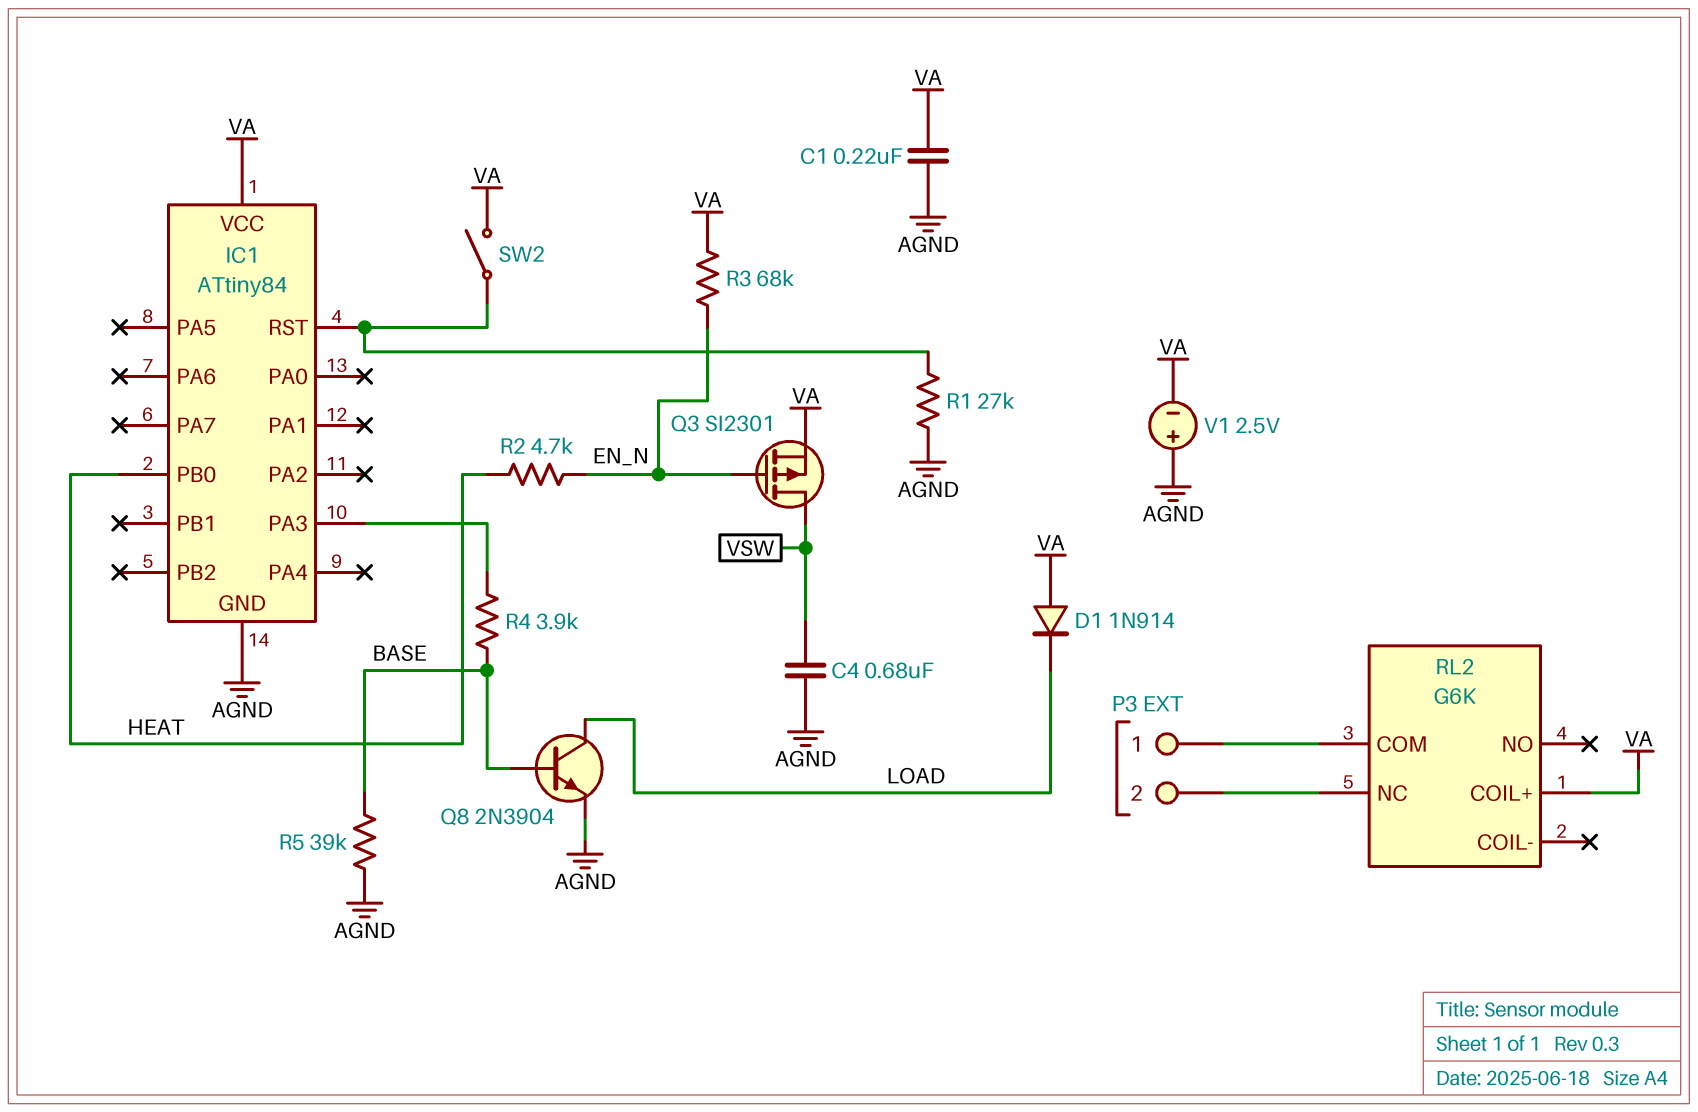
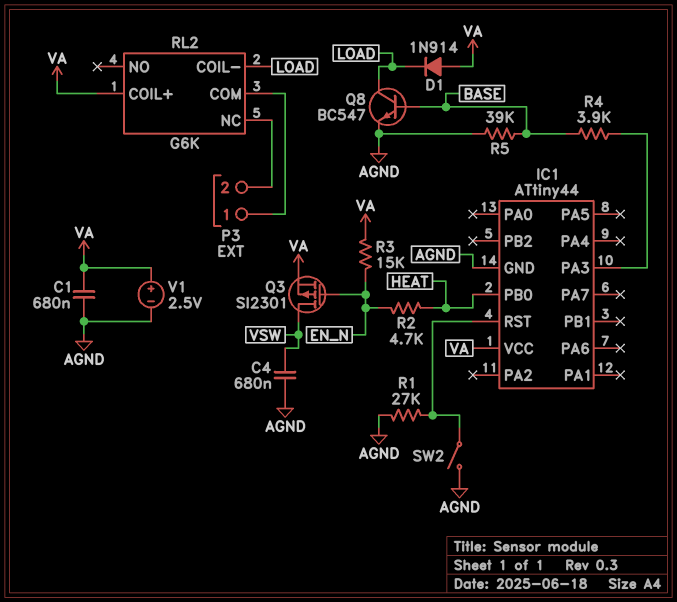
C1: 220nF (AGND, VA) -> 680nF (AGND, VA)
IC1: ATtiny84 -> ATtiny44
Q8: NPN 2N3904 (B BASE, C LOAD, E AGND) -> NPN BC547 (B BASE, C LOAD, E AGND)
R3: 68k (EN_N, VA) -> 15k (EN_N, VA)
RL2 pin COIL-: none -> LOAD
SW2: switch (IC1/RST, VA) -> switch (AGND, IC1/RST)
V1: 2.5V (plus AGND, minus VA) -> 2.5V (plus VA, minus AGND)

